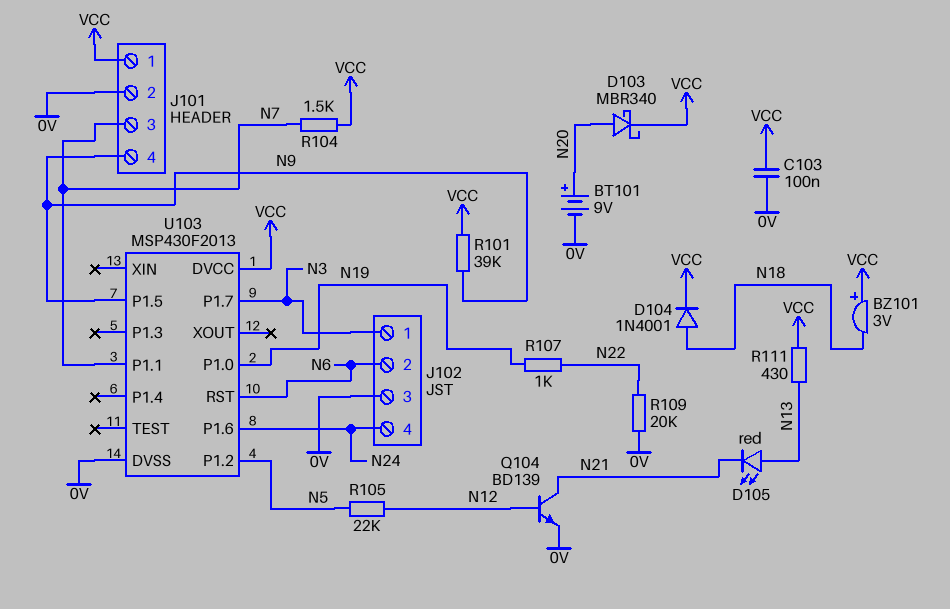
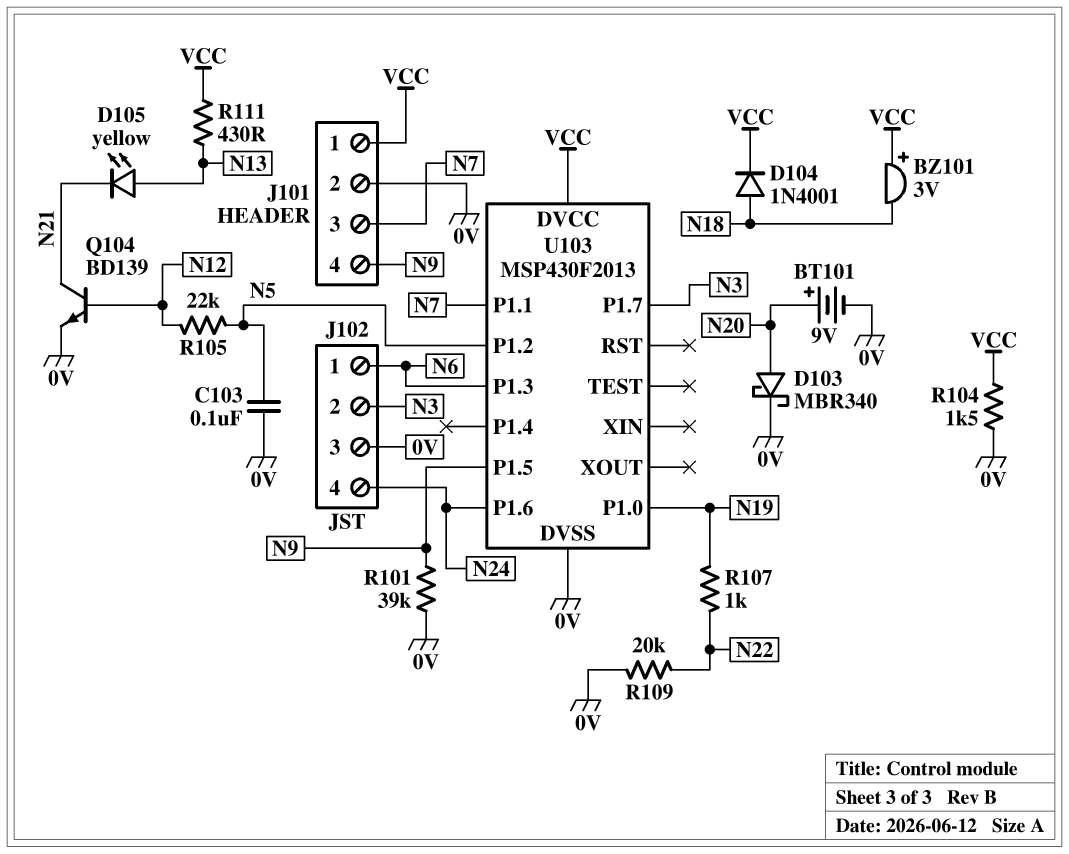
C103: 100nF (0V, VCC) -> 100nF (0V, N5)
D103: schottky MBR340 (A N20, K VCC) -> schottky MBR340 (A N20, K 0V)
D105: LED red (A N13, K N21) -> LED yellow (A N13, K N21)
J102 pin 1: N3 -> N6
J102 pin 2: N6 -> N3
R101: 39k (N9, VCC) -> 39k (0V, N9)
R104: 1.5k (N7, VCC) -> 1.5k (0V, VCC)
U103 pin P1.3: none -> N6
U103 pin RST: N6 -> none

